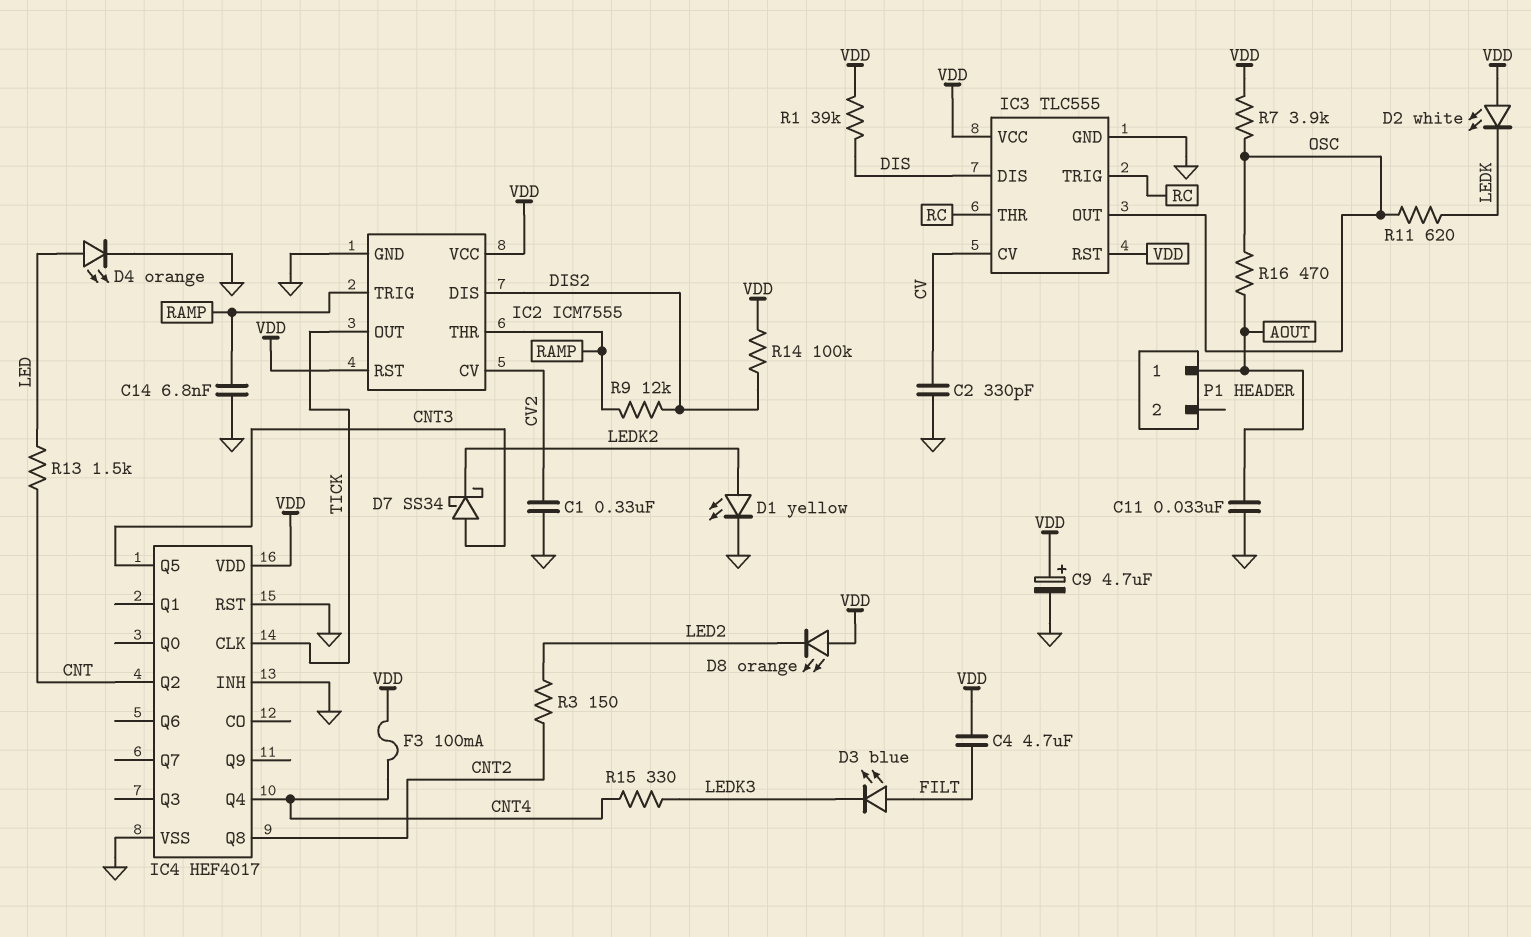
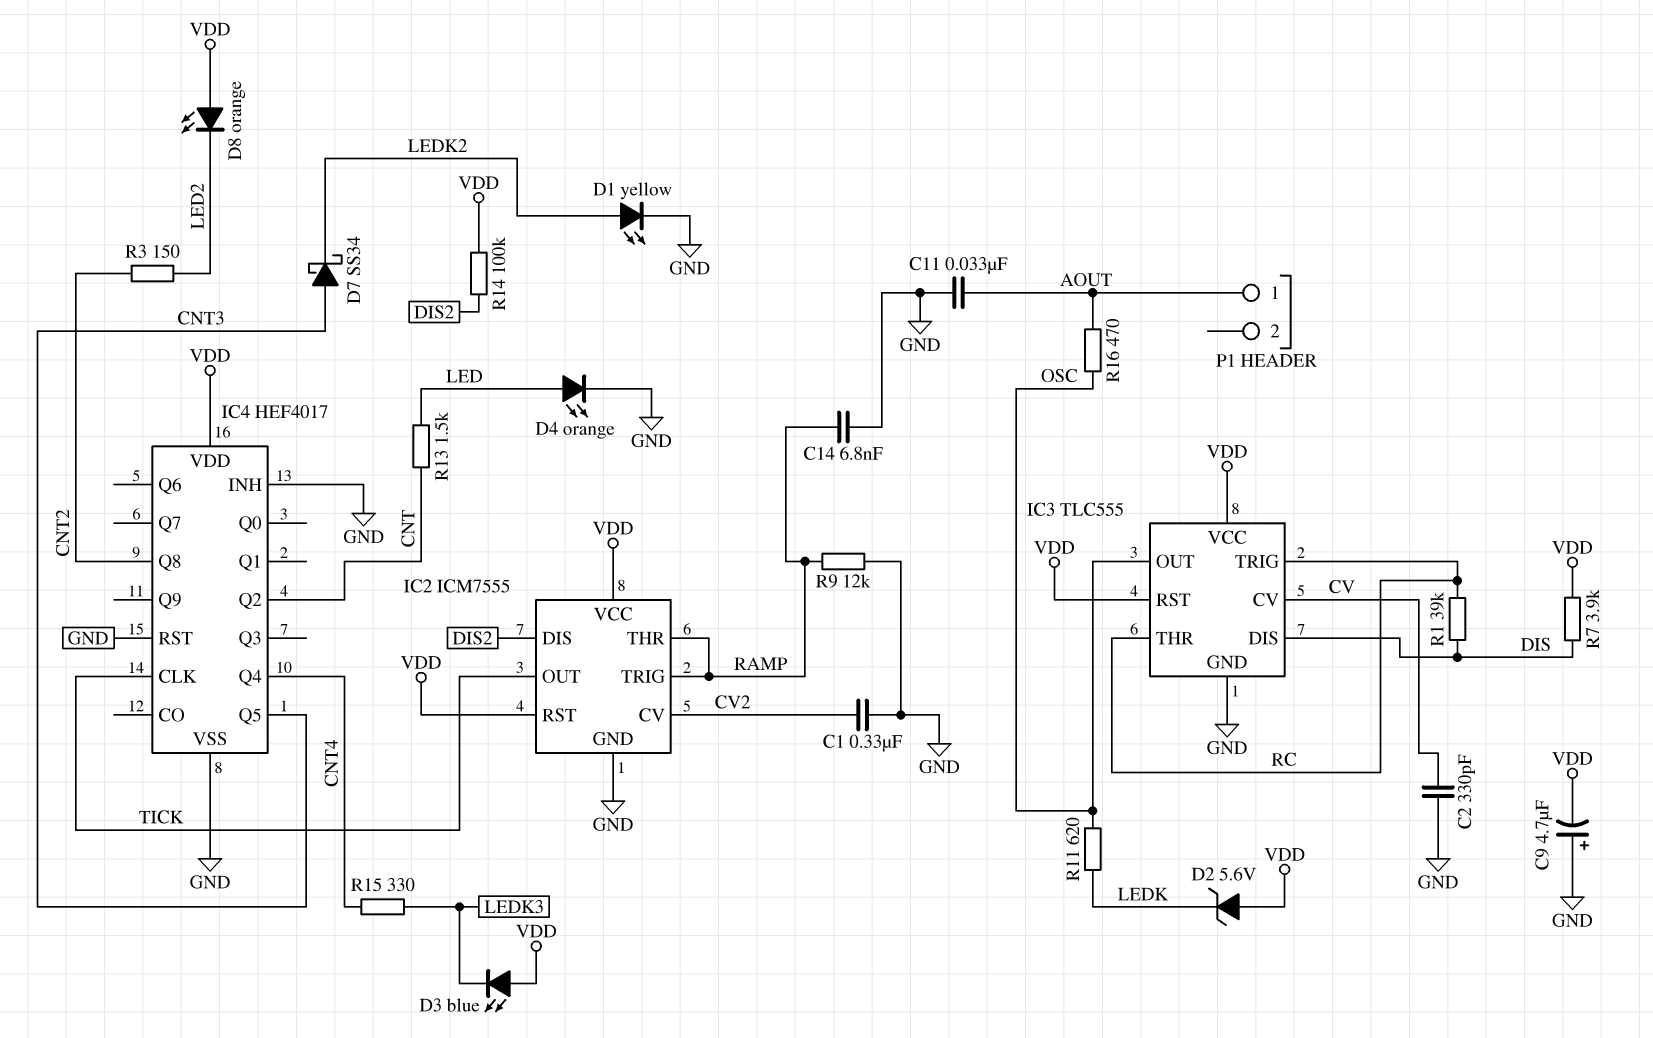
C4: 4.7uF (FILT, VDD) -> none
C9: 4.7uF (plus VDD, minus GND) -> 4.7uF (plus GND, minus VDD)
D2: LED white (A VDD, K LEDK) -> zener 5.6V (A VDD, K LEDK)
D3: LED blue (A FILT, K LEDK3) -> LED blue (A VDD, K LEDK3)
F3: 100mA (CNT4, VDD) -> none
R1: 39k (DIS, VDD) -> 39k (DIS, RC)
R7: 3.9k (OSC, VDD) -> 3.9k (DIS, VDD)
R9: 12k (DIS2, RAMP) -> 12k (GND, RAMP)

